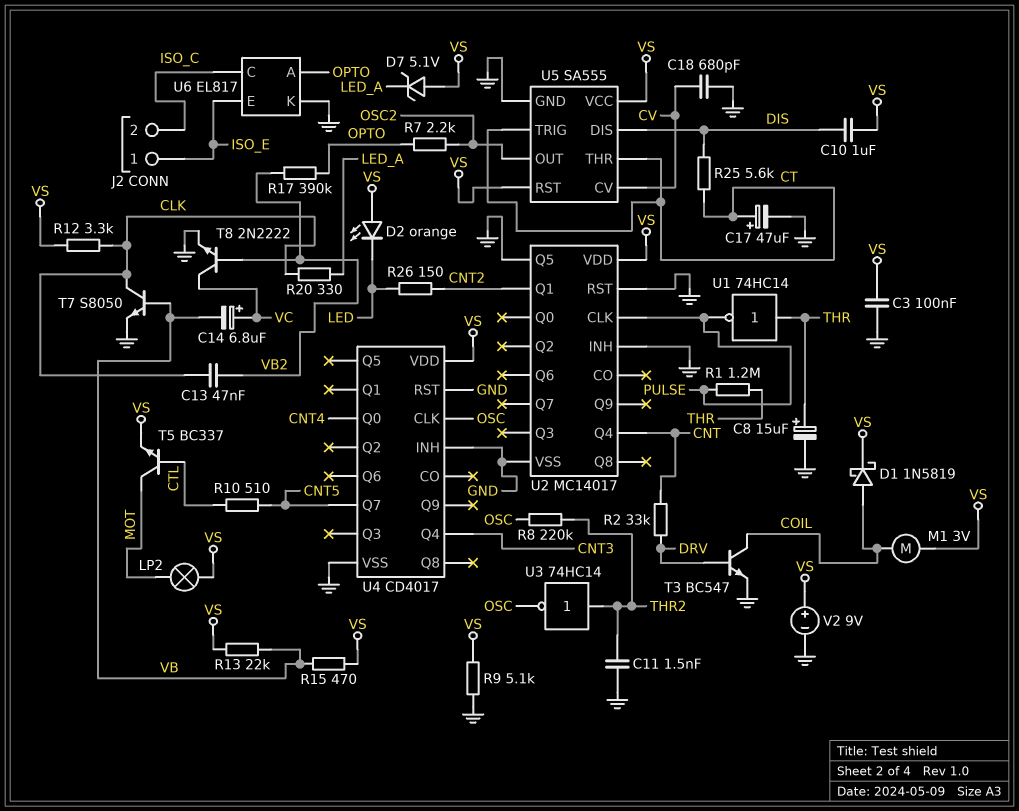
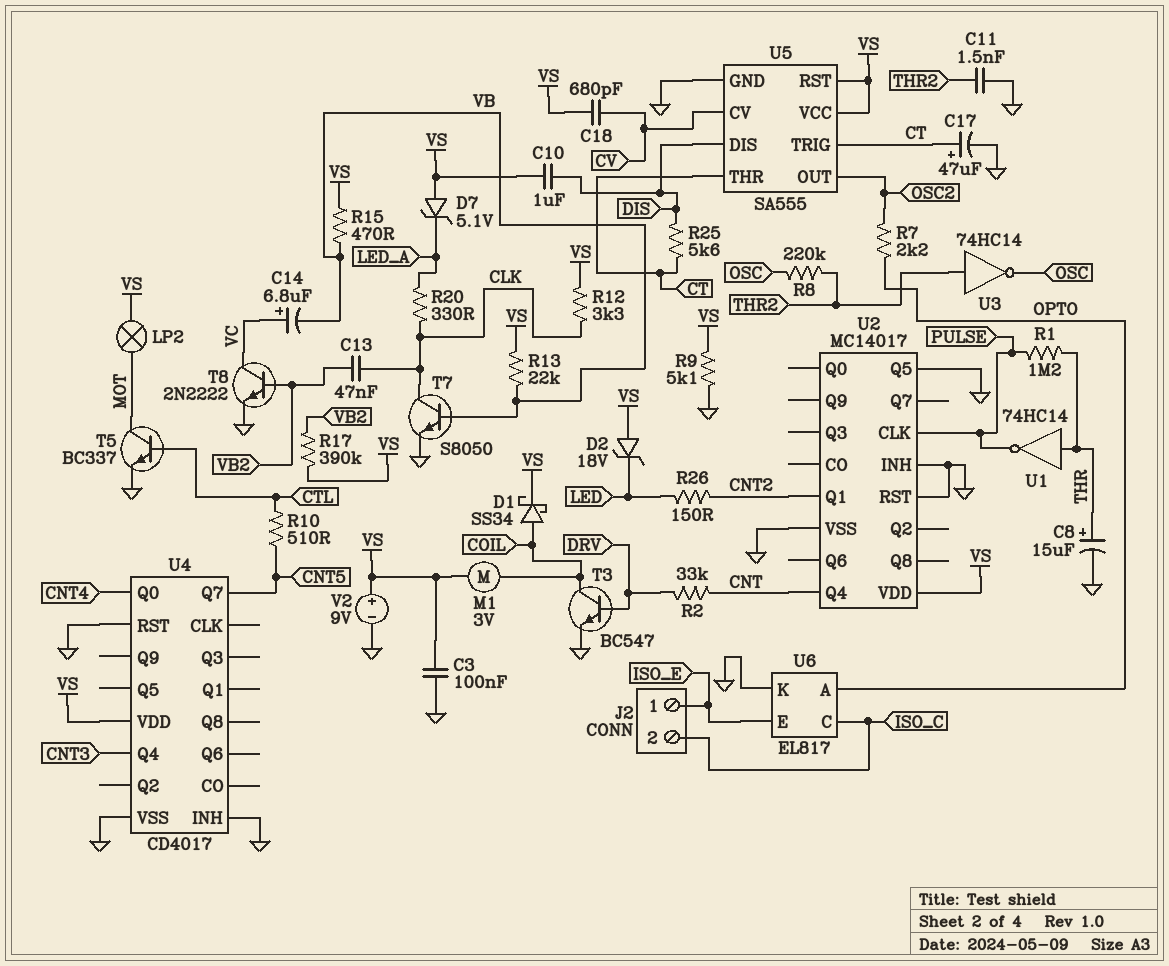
C18: 680pF (CV, GND) -> 680pF (CV, VS)
D1: schottky 1N5819 (A COIL, K VS) -> schottky SS34 (A COIL, K VS)
D2: LED orange (A VS, K LED) -> zener 18V (A VS, K LED)
R17: 390k (OPTO, VB2) -> 390k (VB2, VS)
T5: NPN BC337 (B CTL, C MOT, E VS) -> NPN BC337 (B CTL, C MOT, E GND)
U4 pin CLK: OSC -> none

